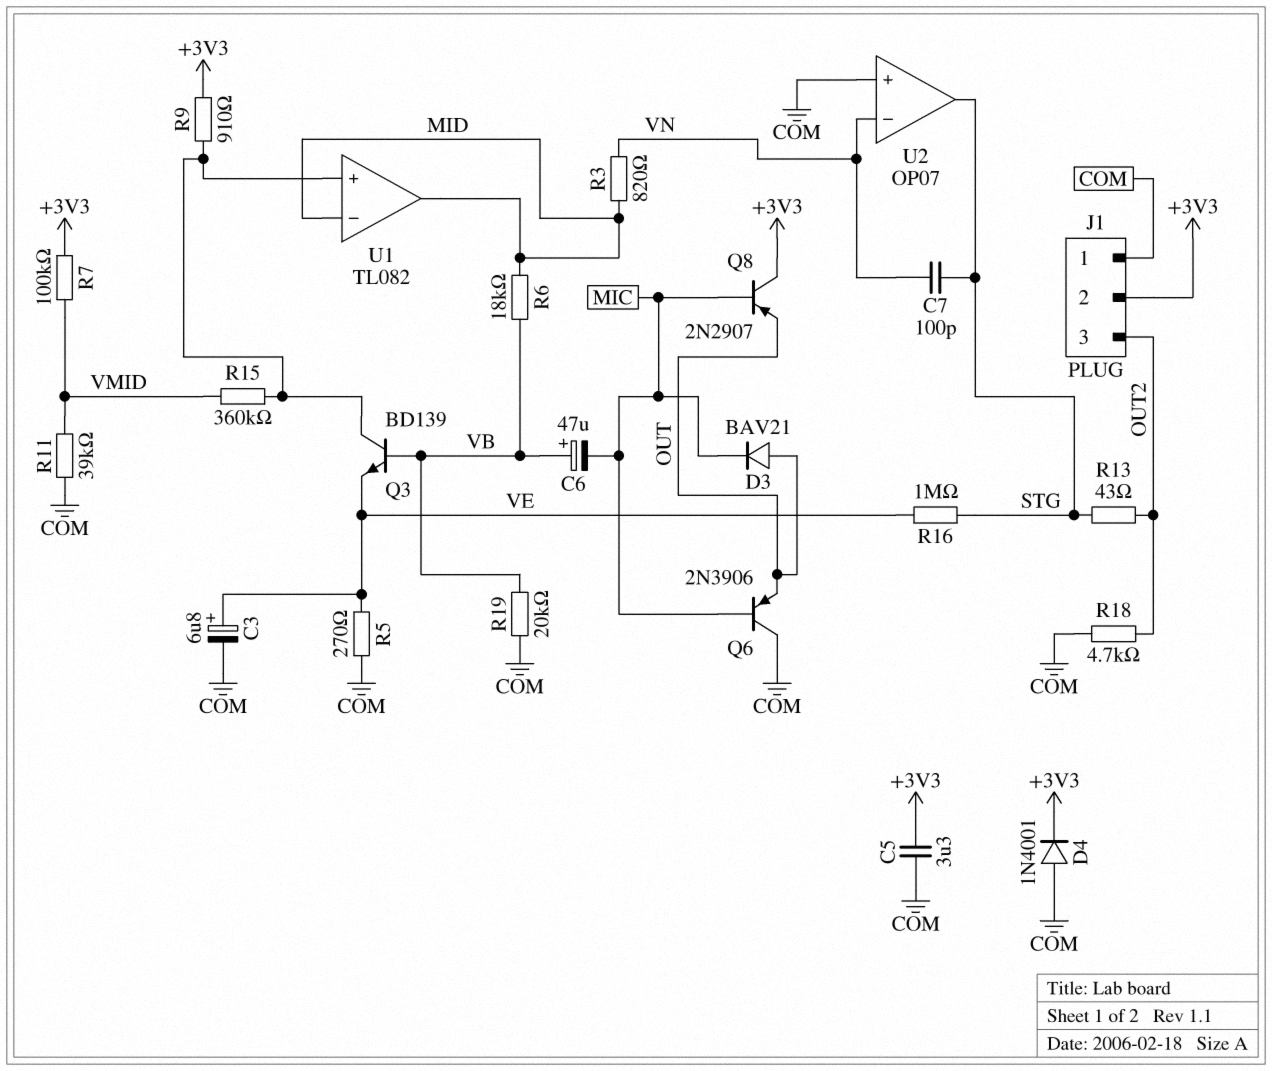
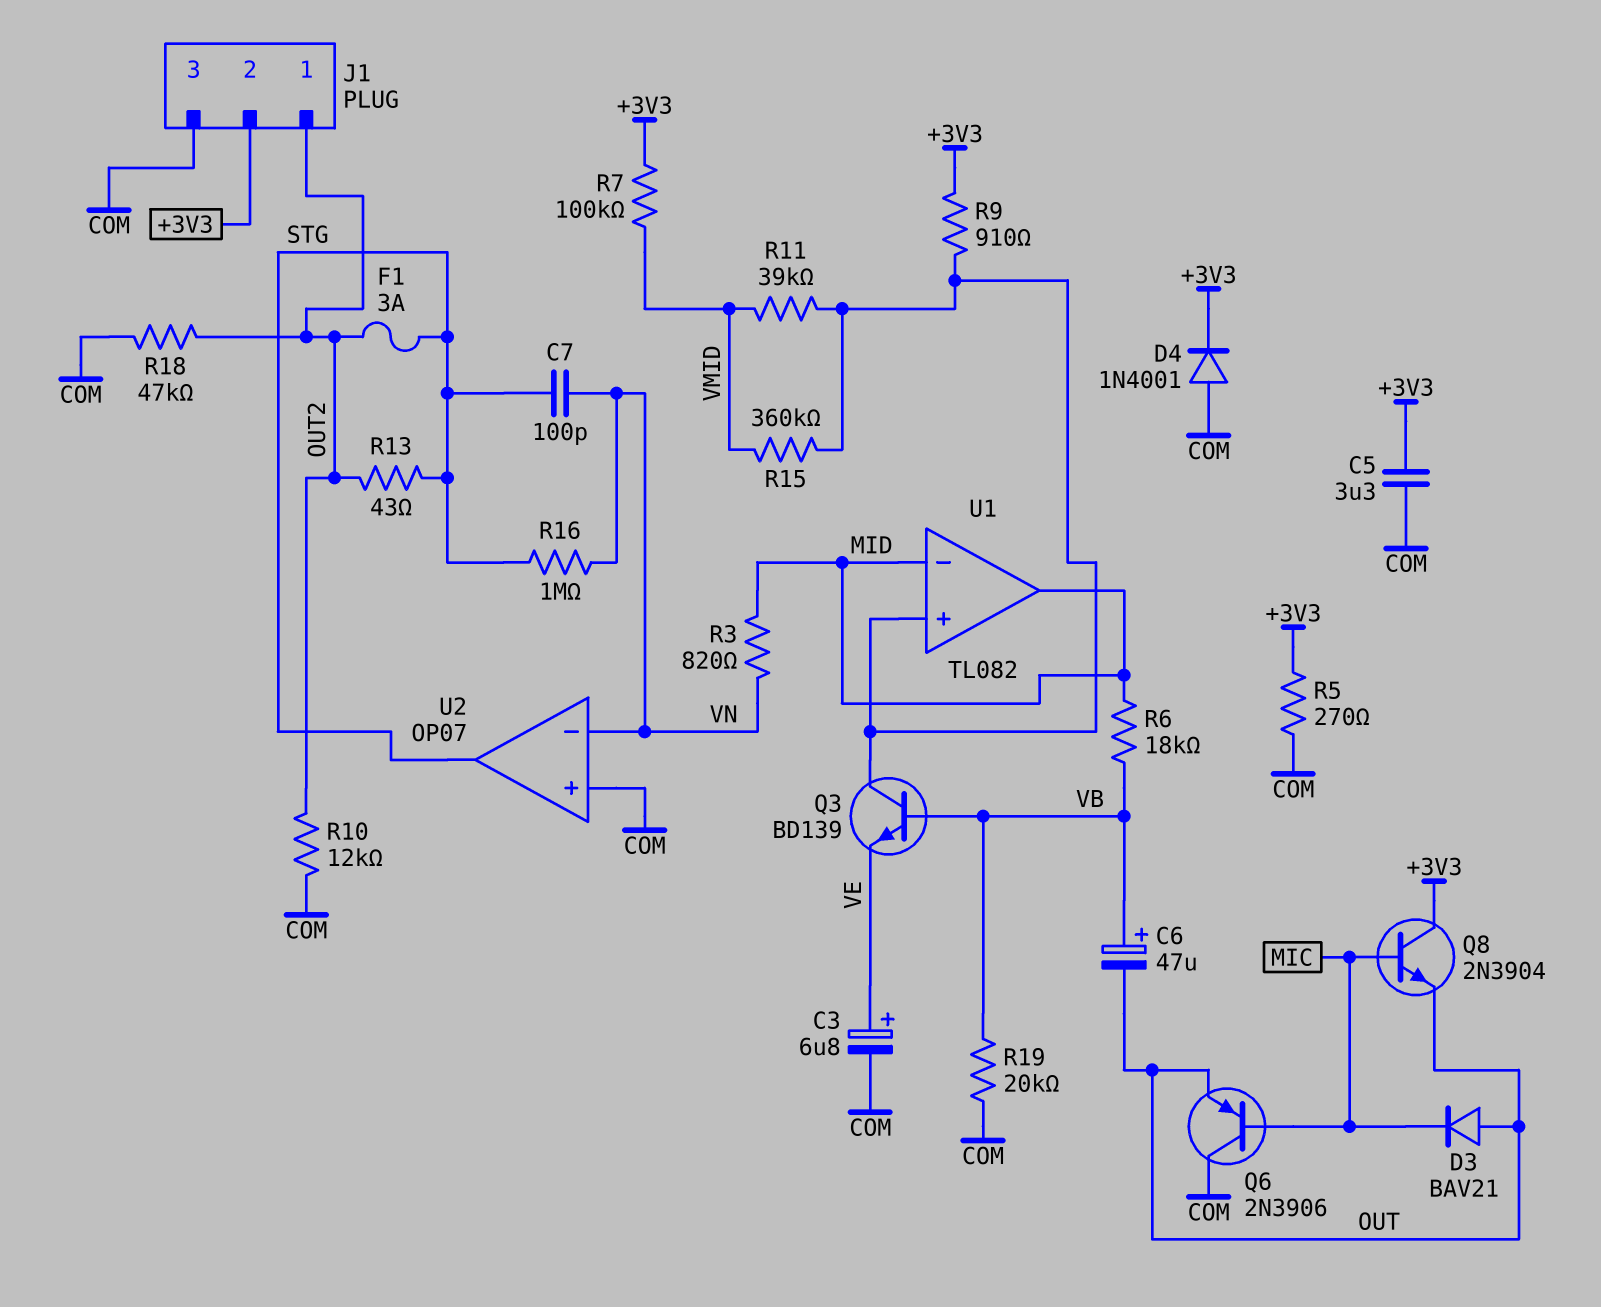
C6: 47uF (plus VB, minus MIC) -> 47uF (plus VB, minus OUT)
F1: none -> 3A (OUT2, STG)
J1 pin 1: COM -> OUT2
J1 pin 3: OUT2 -> COM
Q8: PNP 2N2907 (B MIC, C +3V3, E OUT) -> NPN 2N3904 (B MIC, C +3V3, E OUT)
R5: 270 (COM, VE) -> 270 (+3V3, COM)
R10: none -> 12k (COM, OUT2)
R11: 39k (COM, VMID) -> 39k (U1/in+, VMID)
R16: 1M (STG, VE) -> 1M (STG, VN)
R18: 4.7k (COM, OUT2) -> 47k (COM, OUT2)

